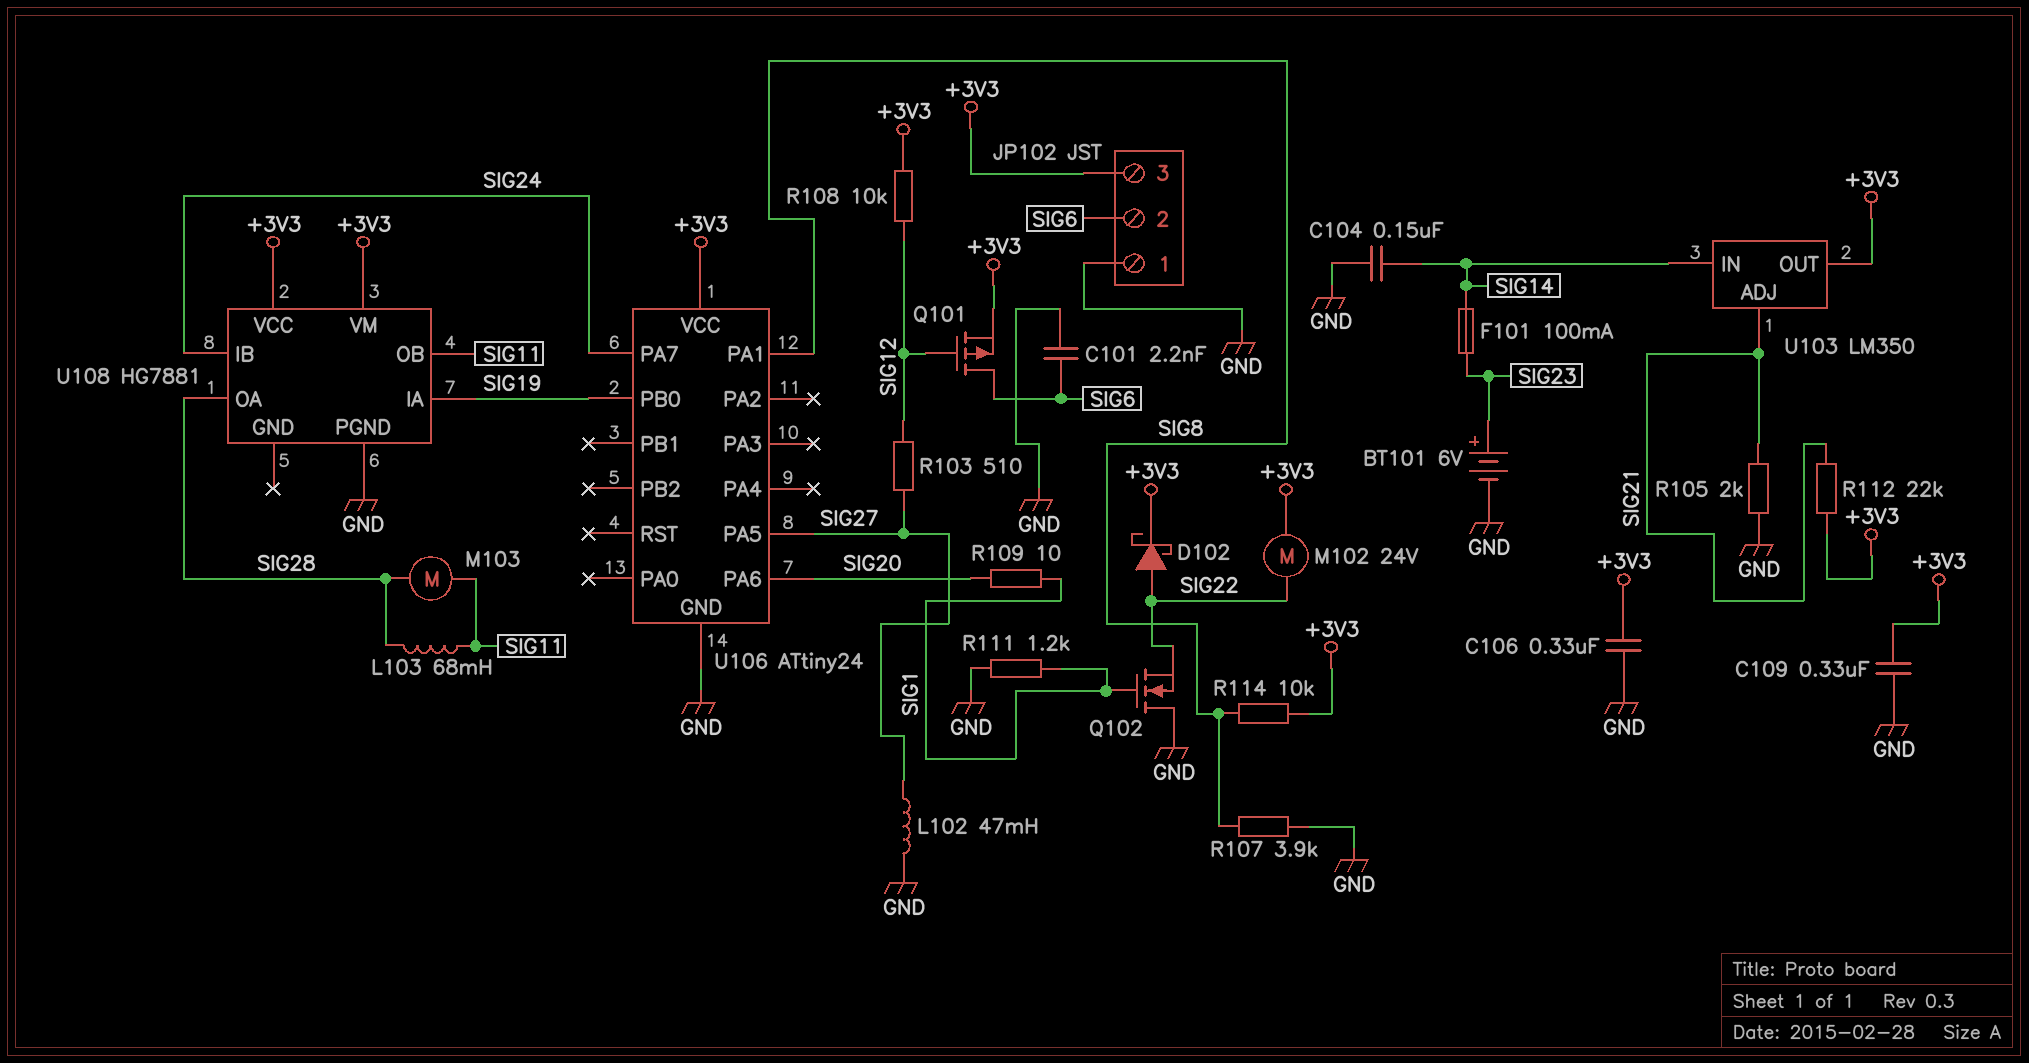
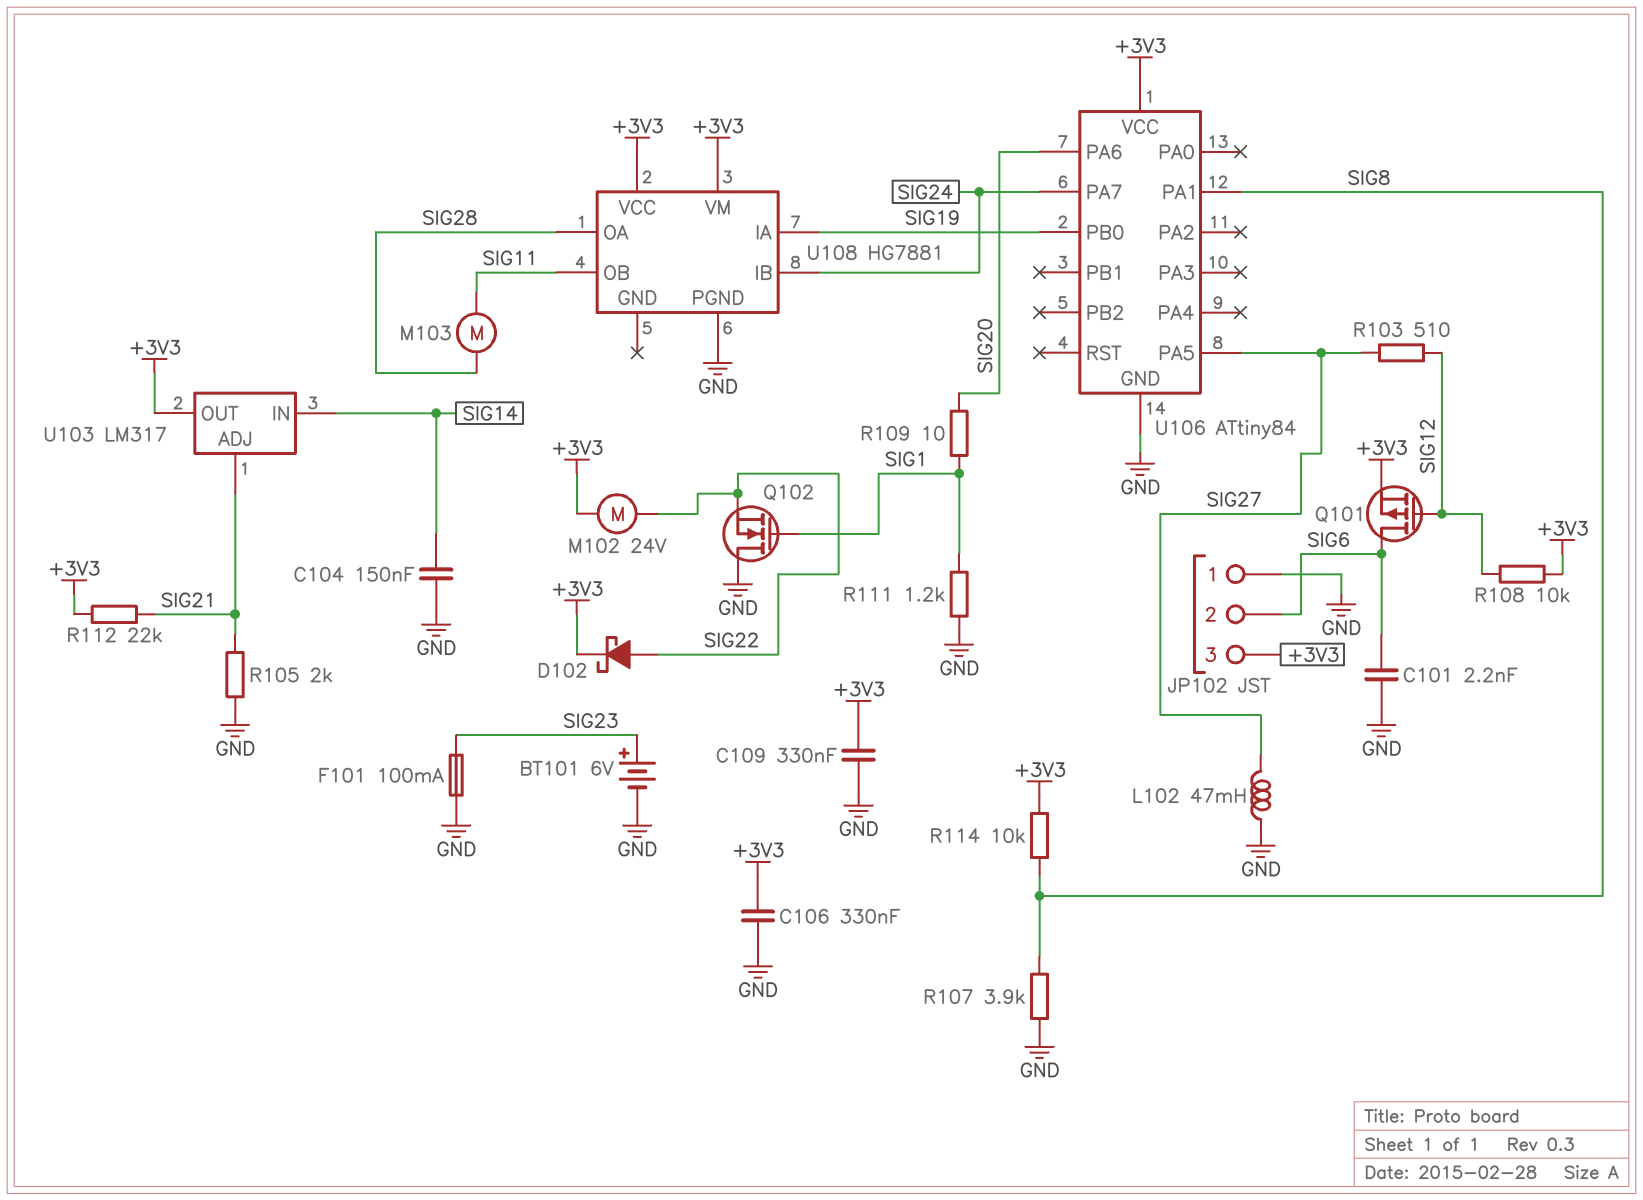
F101: 100mA (SIG14, SIG23) -> 100mA (GND, SIG23)
L103: 68mH (SIG11, SIG28) -> none
U103: LM350 -> LM317
U106: ATtiny24 -> ATtiny84

